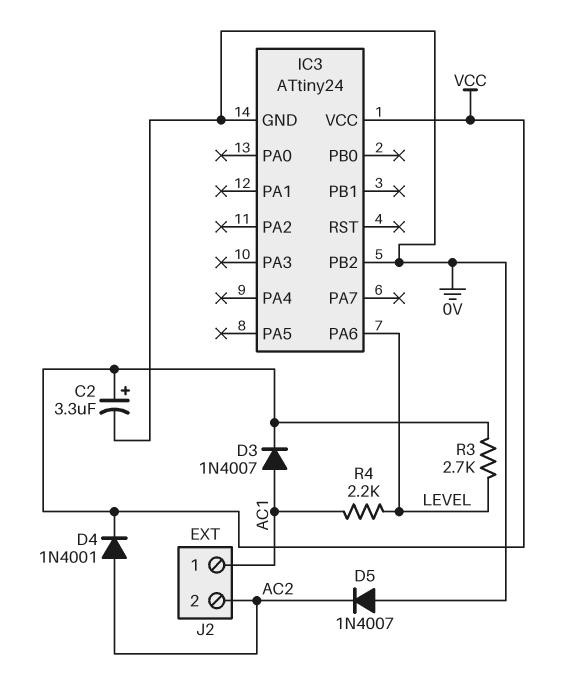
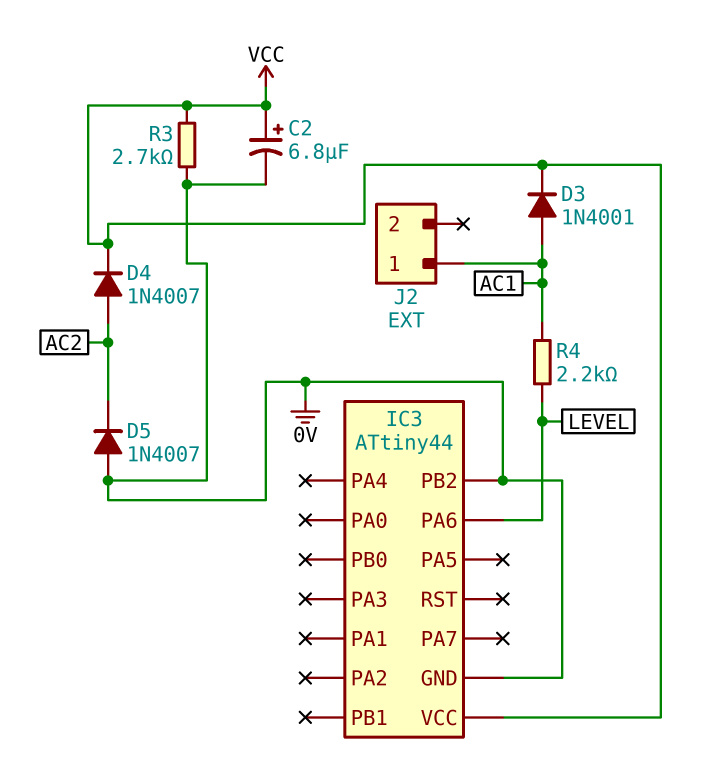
C2: 3.3uF (plus VCC, minus 0V) -> 6.8uF (plus VCC, minus 0V)
D3: diode 1N4007 (A AC1, K VCC) -> diode 1N4001 (A AC1, K VCC)
D4: diode 1N4001 (A AC2, K VCC) -> diode 1N4007 (A AC2, K VCC)
IC3: ATtiny24 -> ATtiny44
J2 pin 2: AC2 -> none
R3: 2.7k (LEVEL, VCC) -> 2.7k (0V, VCC)

